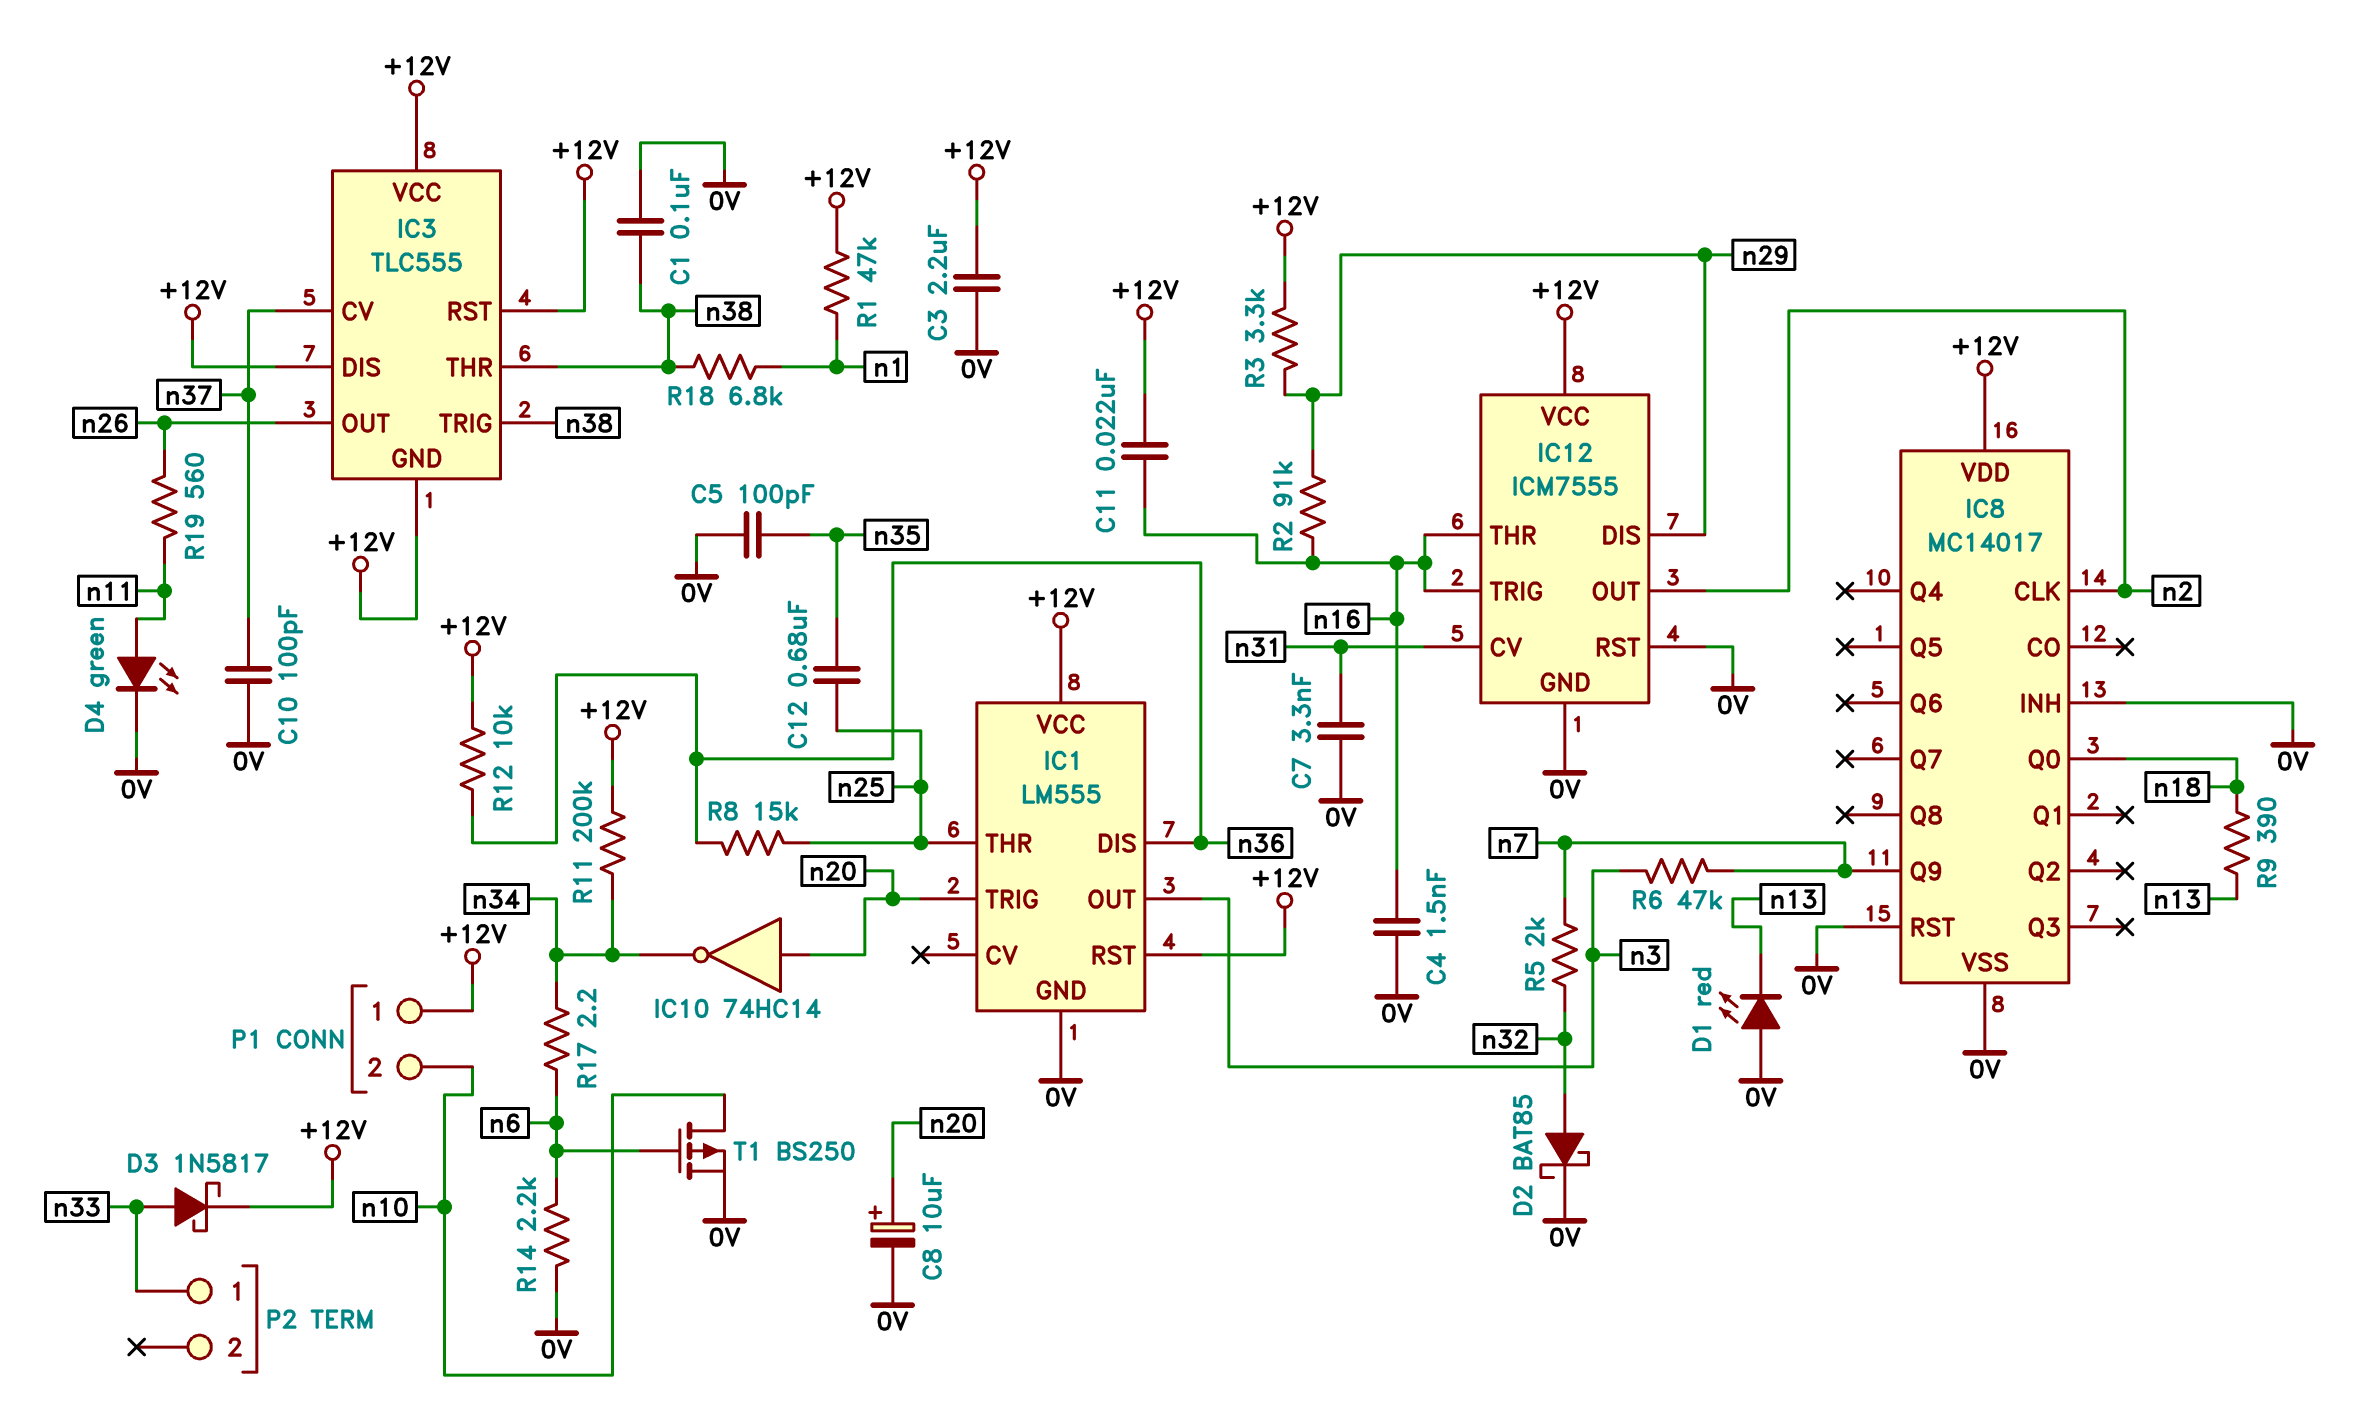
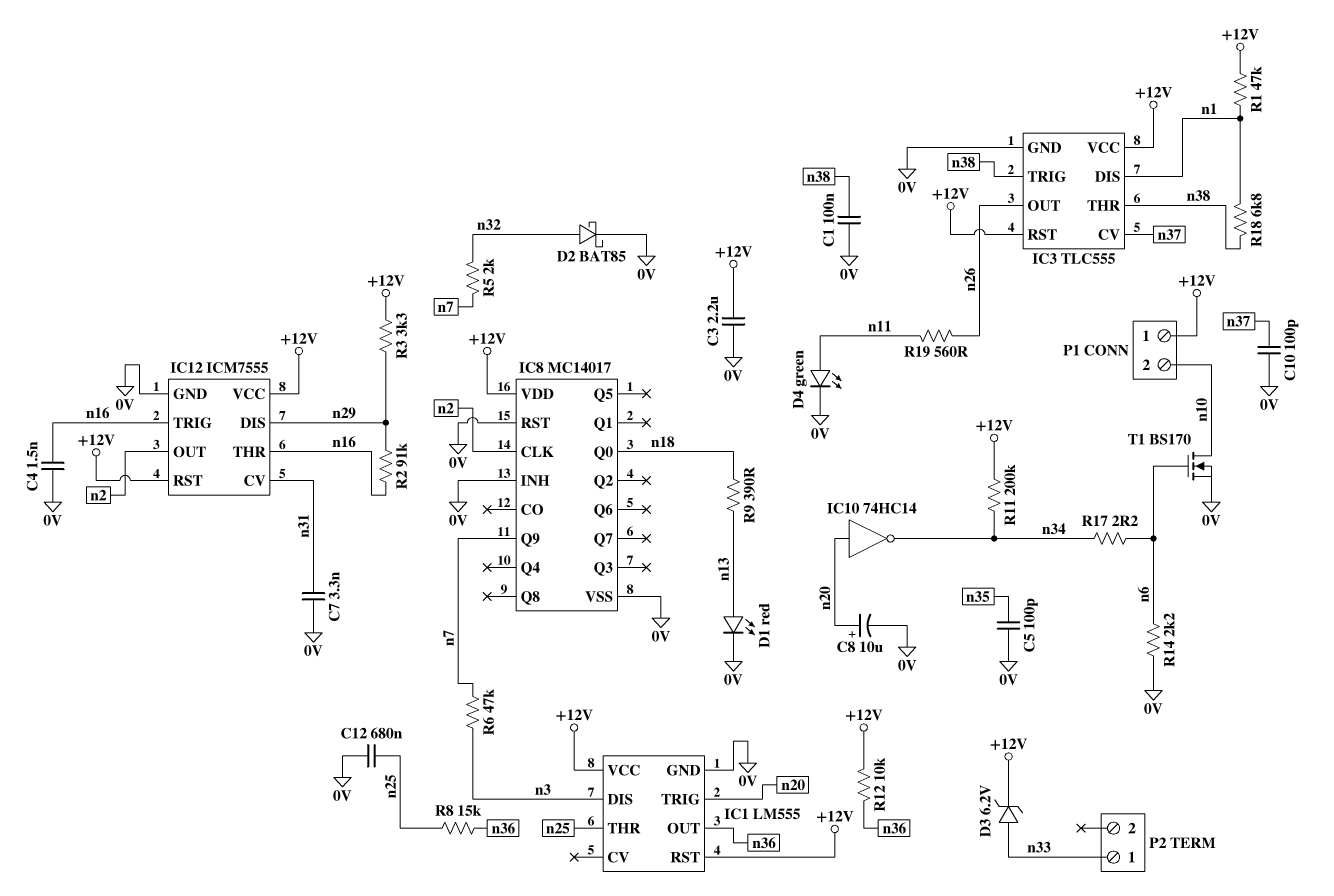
C11: 22nF (+12V, n16) -> none
C12: 680nF (n25, n35) -> 680nF (0V, n25)
D1: LED red (A 0V, K n13) -> LED red (A n13, K 0V)
D3: schottky 1N5817 (A n33, K +12V) -> zener 6.2V (A n33, K +12V)
IC1 pin DIS: n36 -> n3
IC1 pin OUT: n3 -> n36
IC3 pin DIS: +12V -> n1
IC3 pin GND: +12V -> 0V
IC12 pin RST: 0V -> +12V
T1: PMOS BS250 (G n6, D n10, S 0V) -> NMOS BS170 (G n6, D n10, S 0V)

